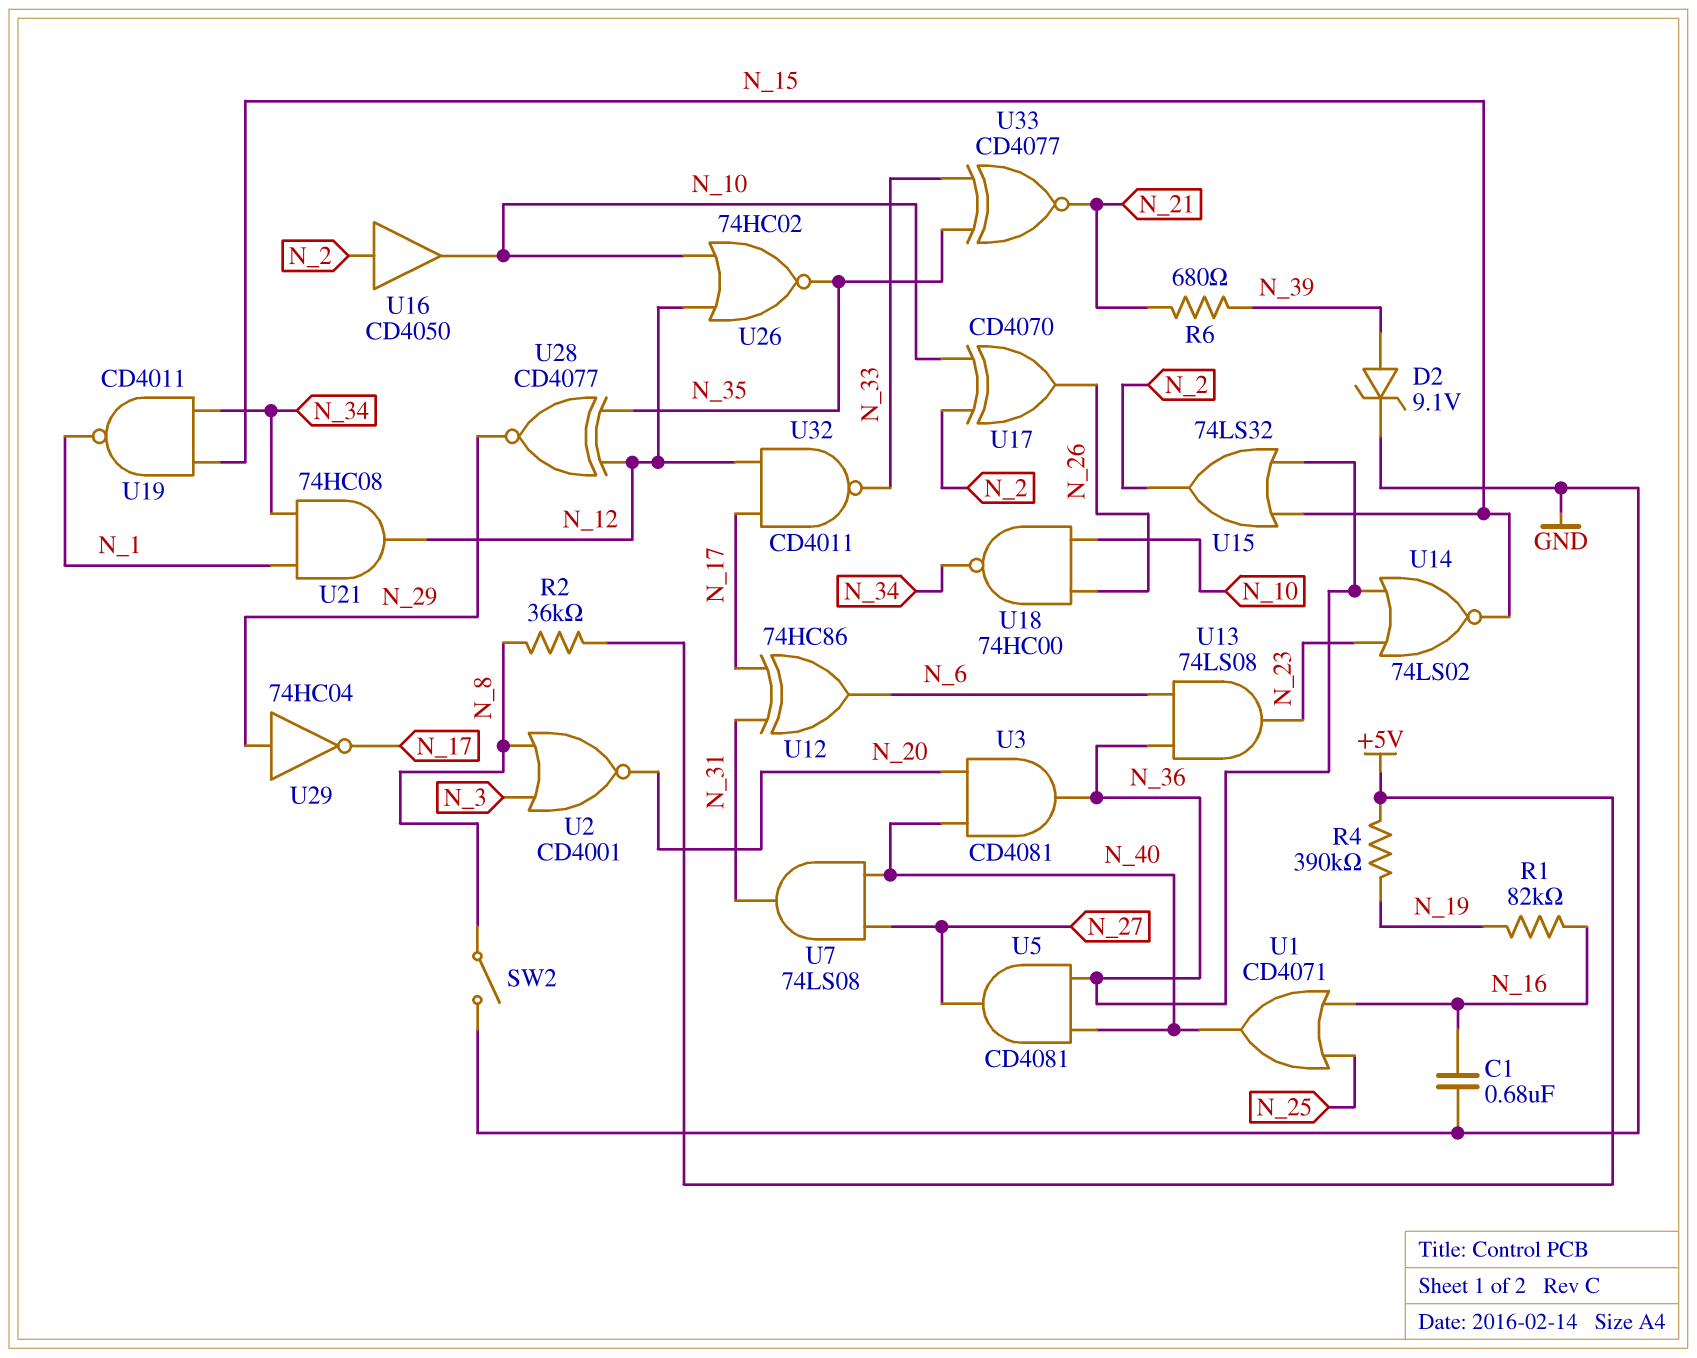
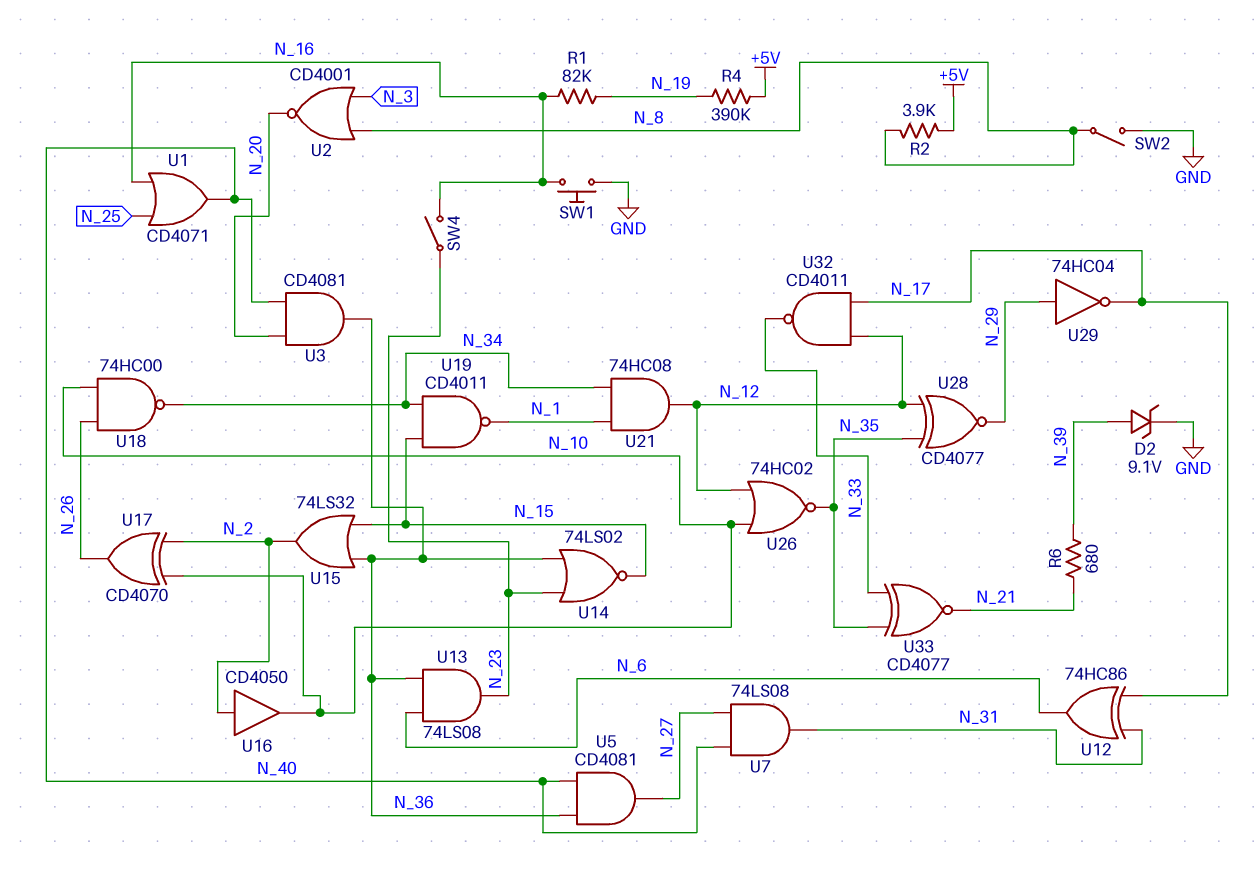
C1: 680nF (GND, N_16) -> none
R2: 36k (+5V, N_8) -> 3.9k (+5V, N_8)
SW1: none -> button (GND, N_16)
SW4: none -> switch (N_16, N_23)

